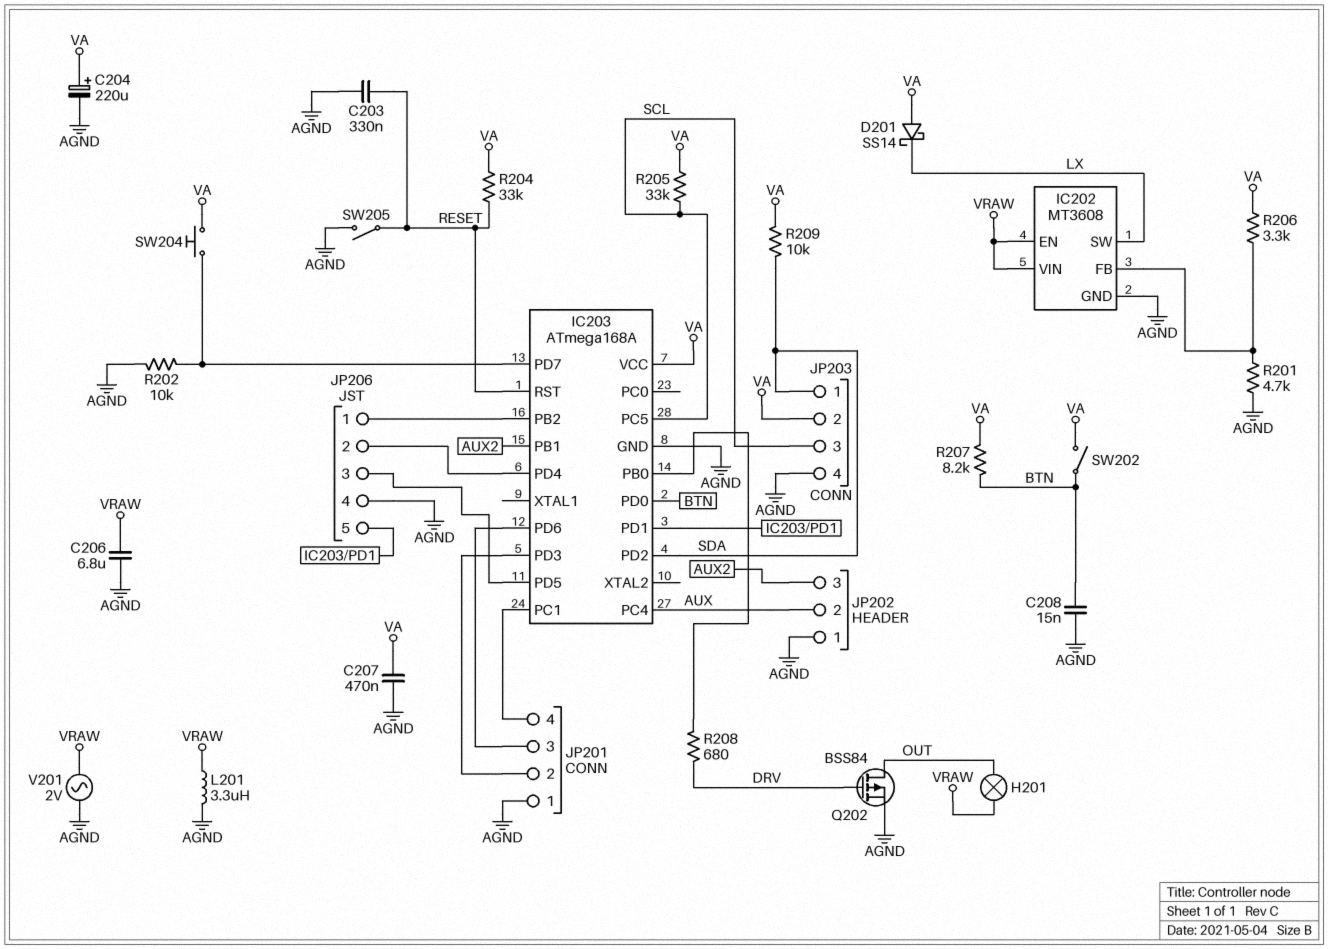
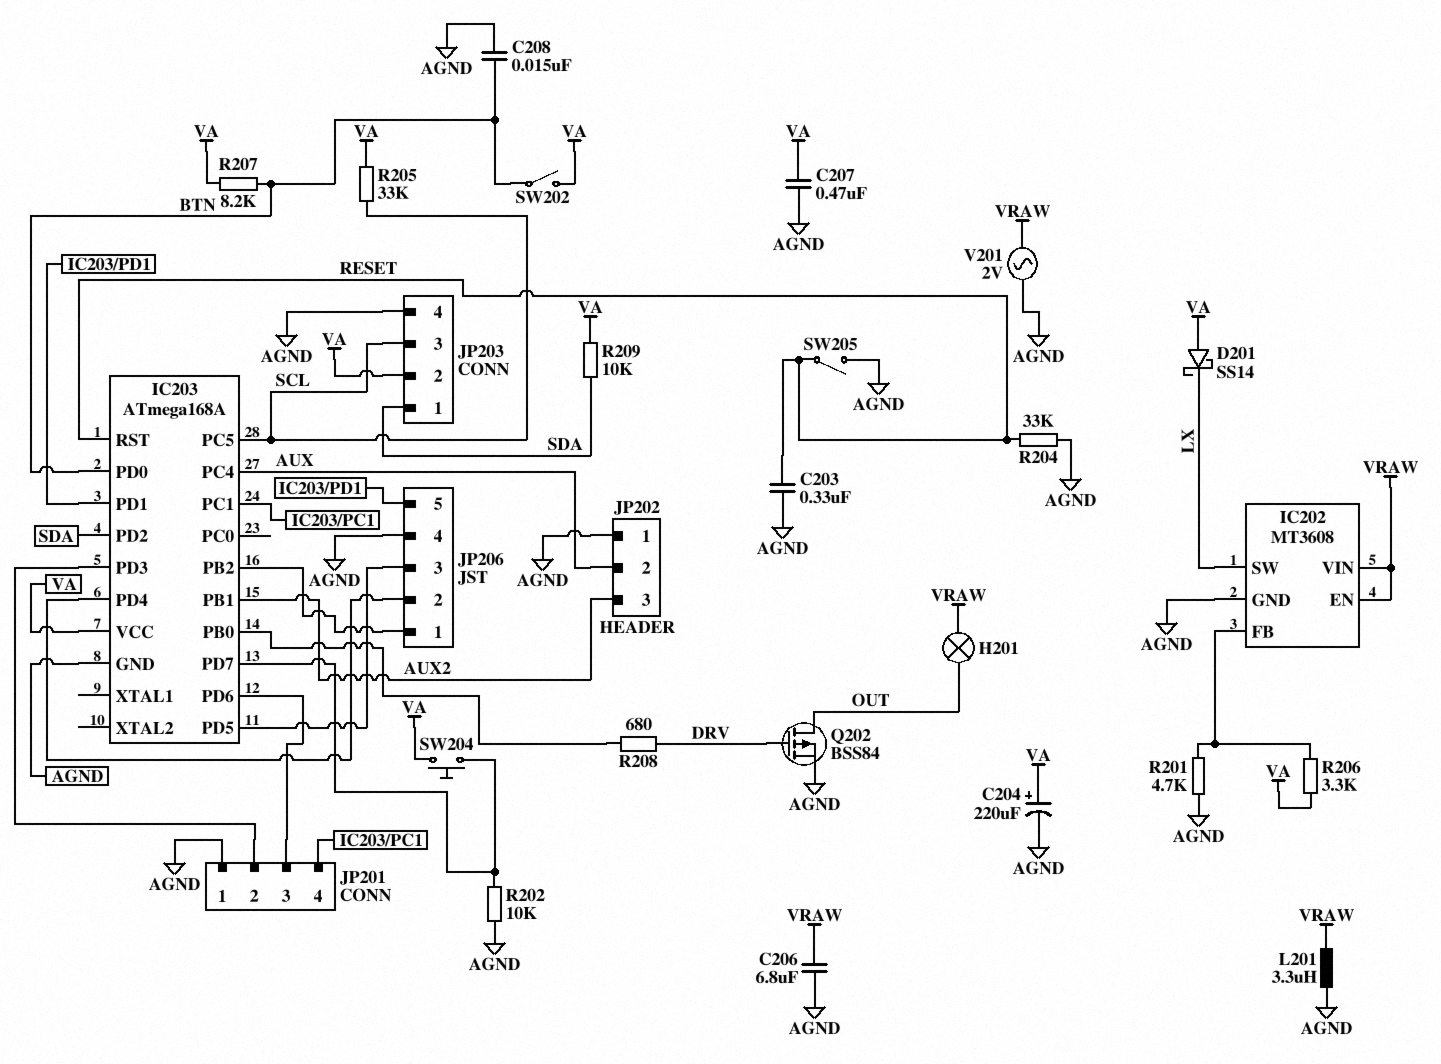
R204: 33k (RESET, VA) -> 33k (AGND, RESET)

